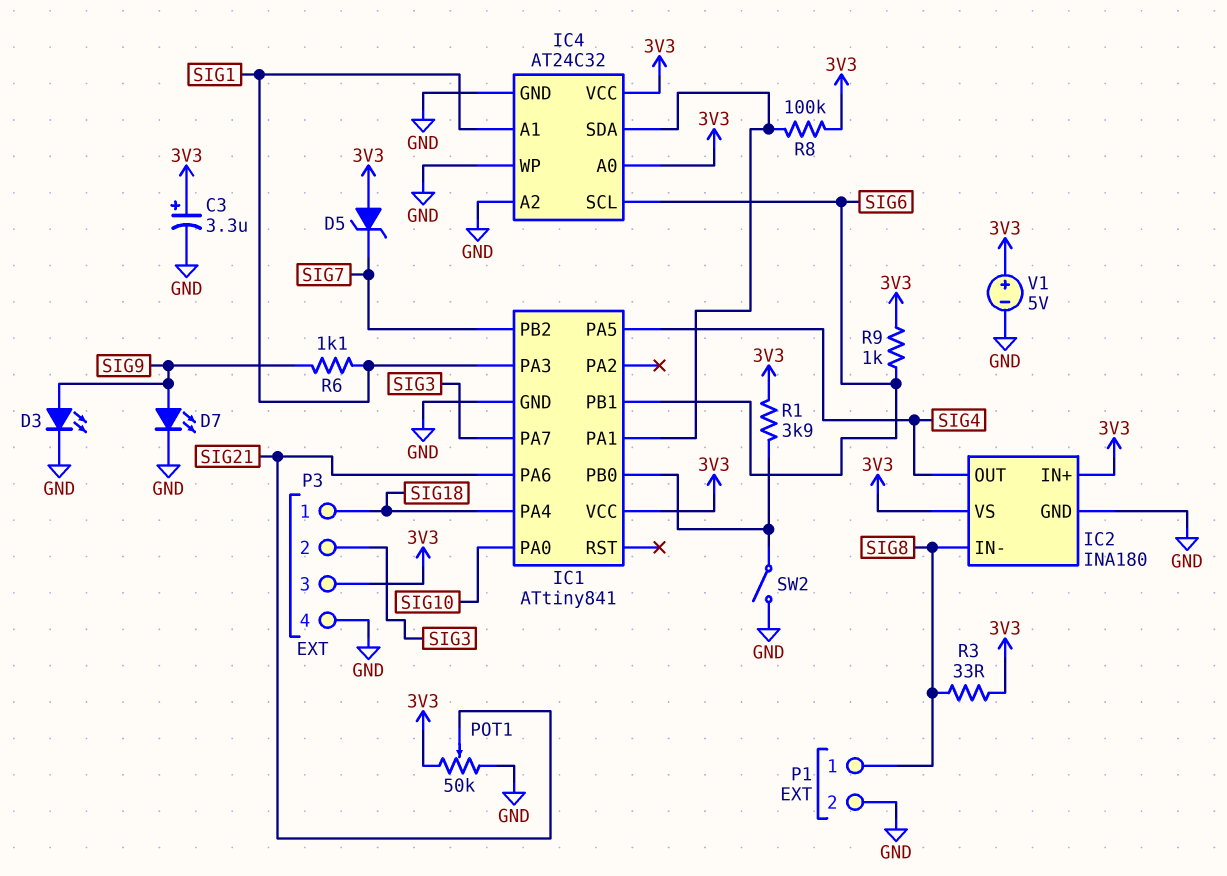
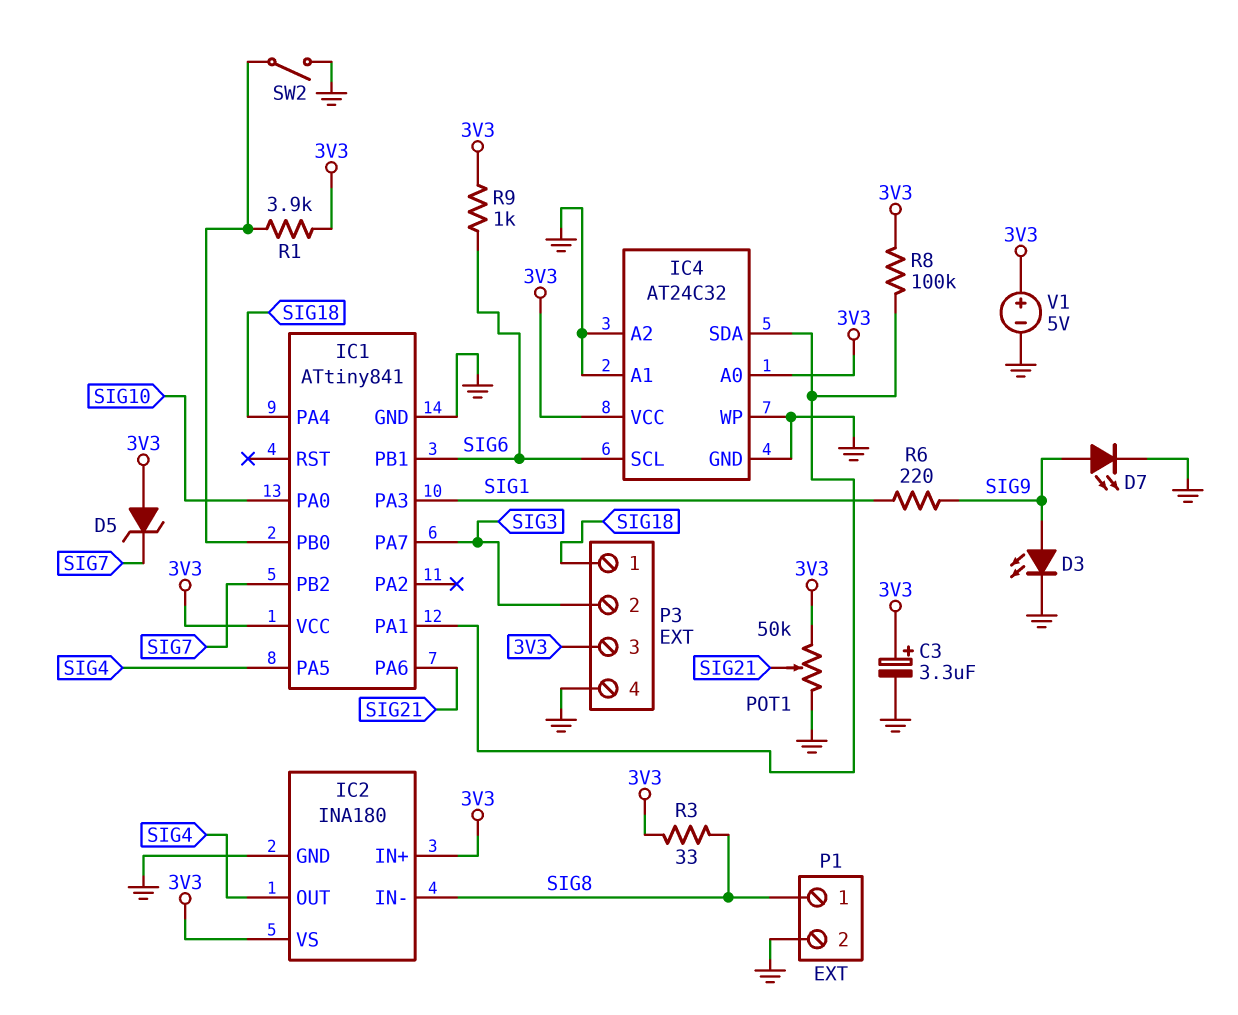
IC4 pin A1: SIG1 -> GND
R6: 1.1k (SIG1, SIG9) -> 220 (SIG1, SIG9)

